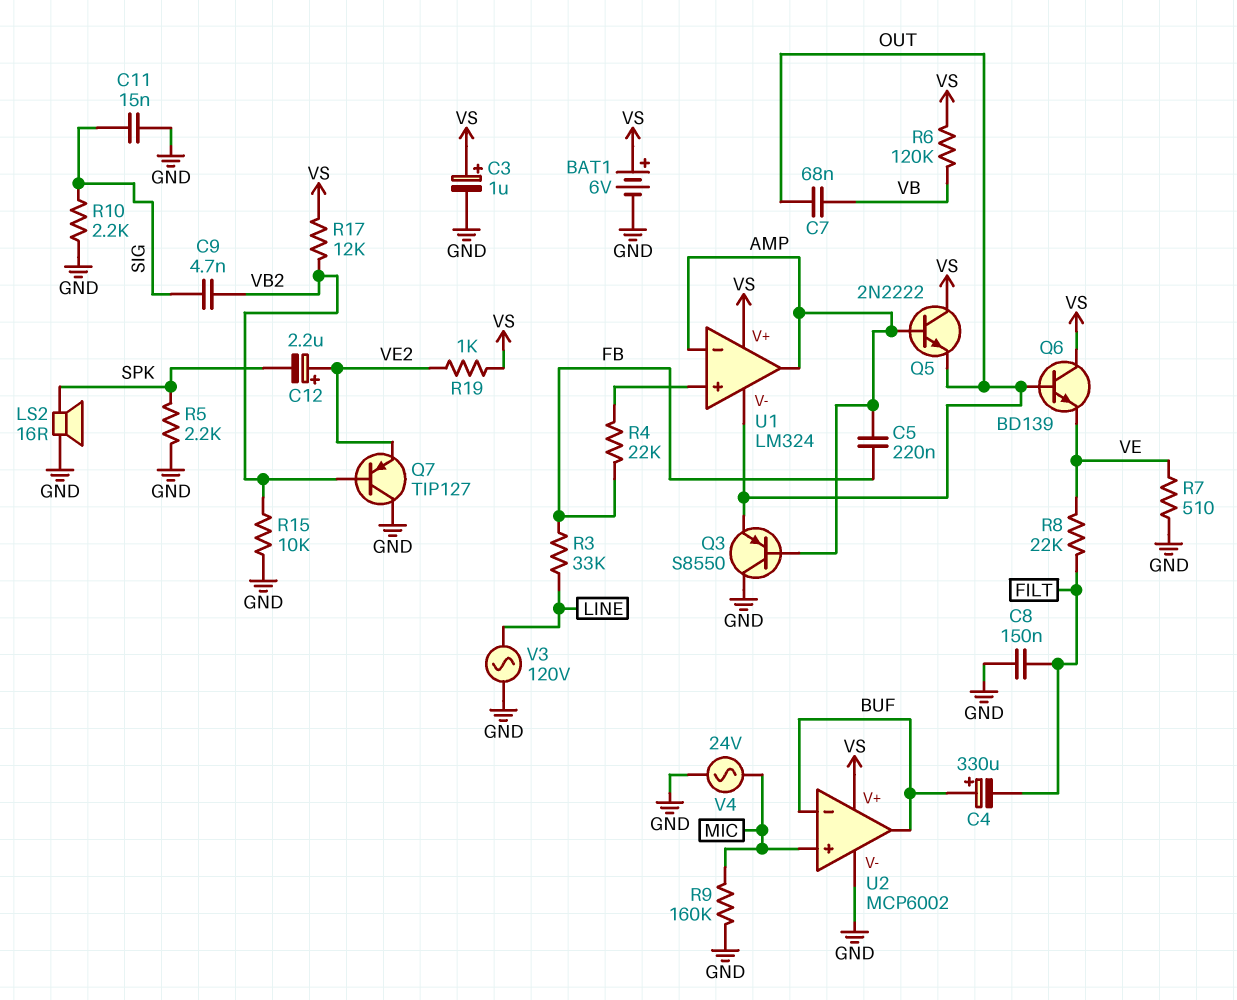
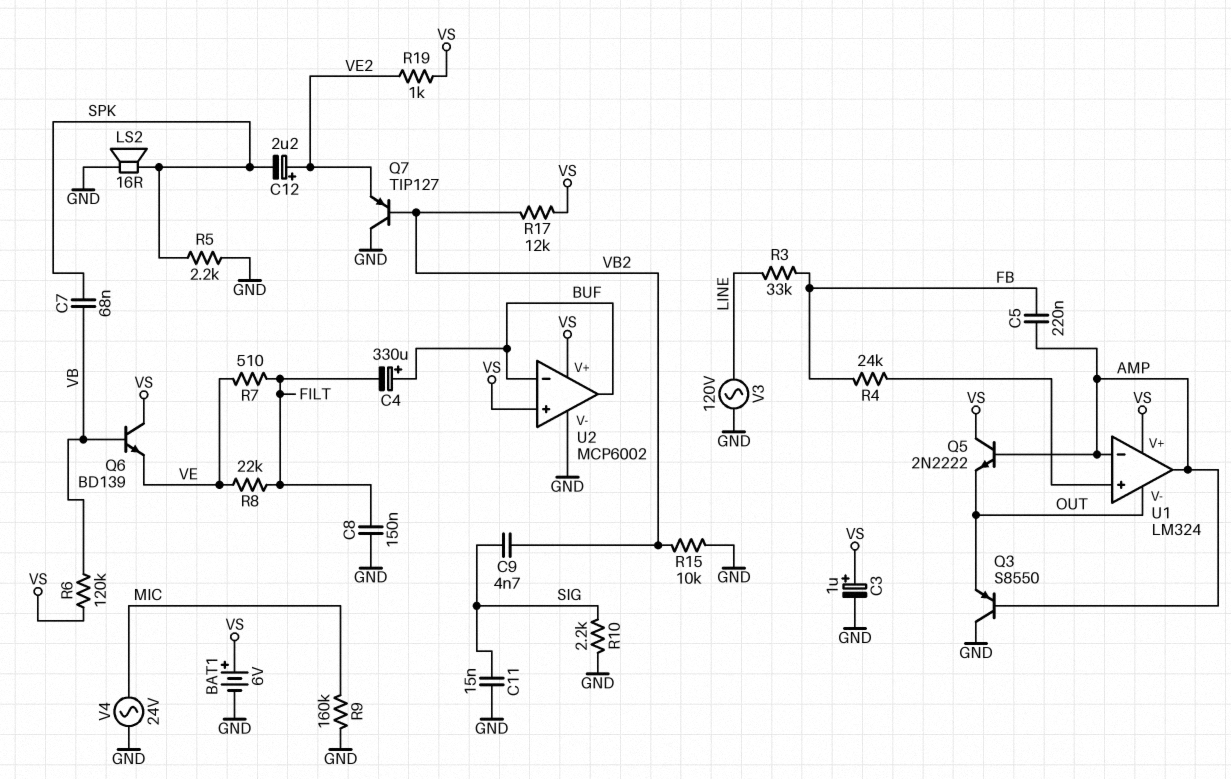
C7: 68nF (OUT, VB) -> 68nF (SPK, VB)
Q6: NPN BD139 (B OUT, C VS, E VE) -> NPN BD139 (B VB, C VS, E VE)
R4: 22k (FB, U1/in+) -> 24k (FB, U1/in+)
R7: 510 (GND, VE) -> 510 (FILT, VE)
U2 pin in+: MIC -> VS

